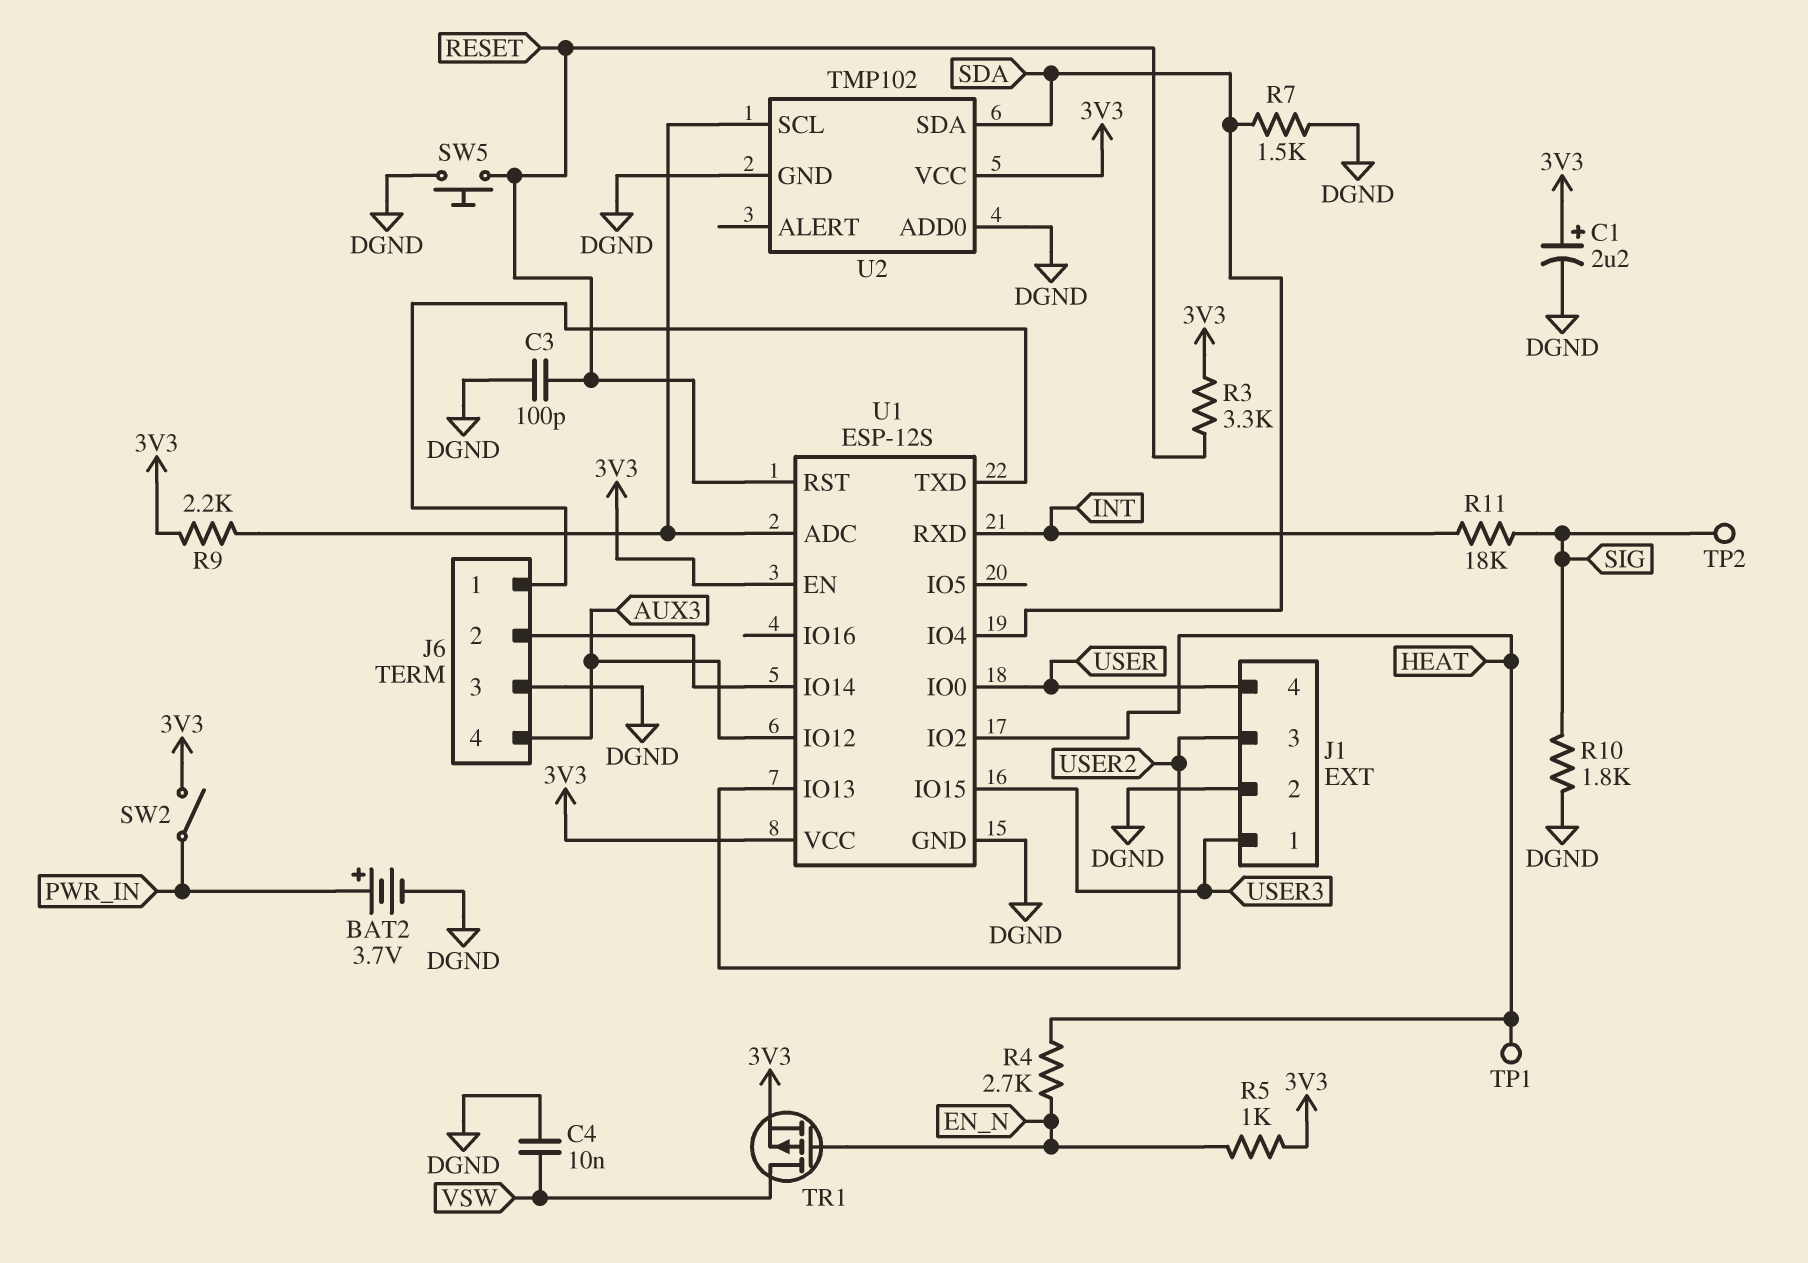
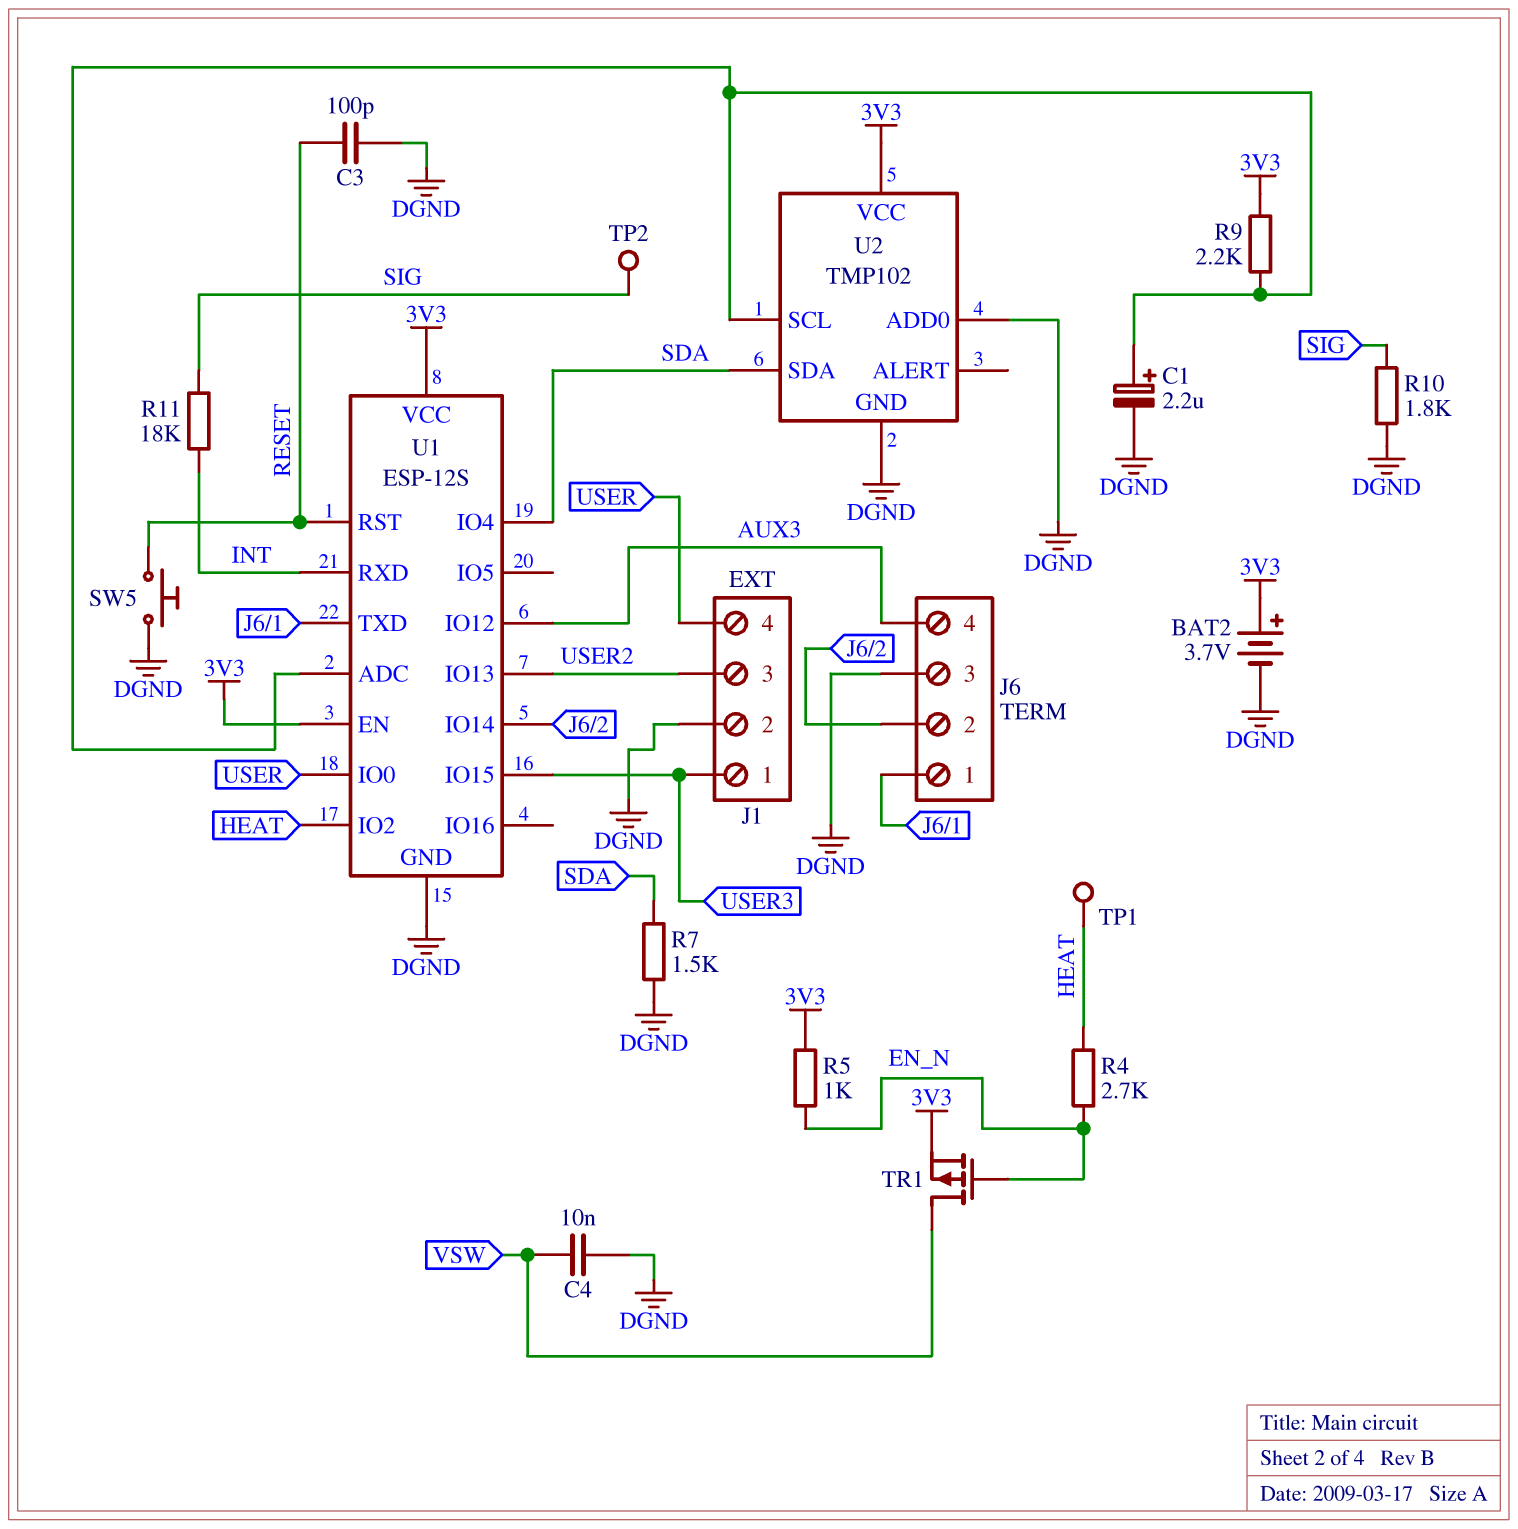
BAT2: 3.7V (plus PWR_IN, minus DGND) -> 3.7V (plus 3V3, minus DGND)
C1: 2.2uF (plus 3V3, minus DGND) -> 2.2uF (plus U1/ADC, minus DGND)
R3: 3.3k (3V3, RESET) -> none
SW2: switch (3V3, PWR_IN) -> none

